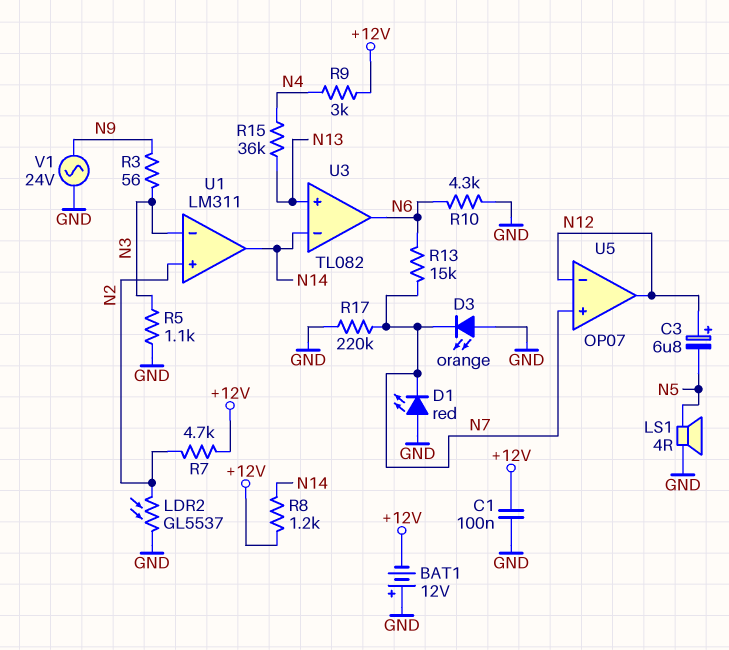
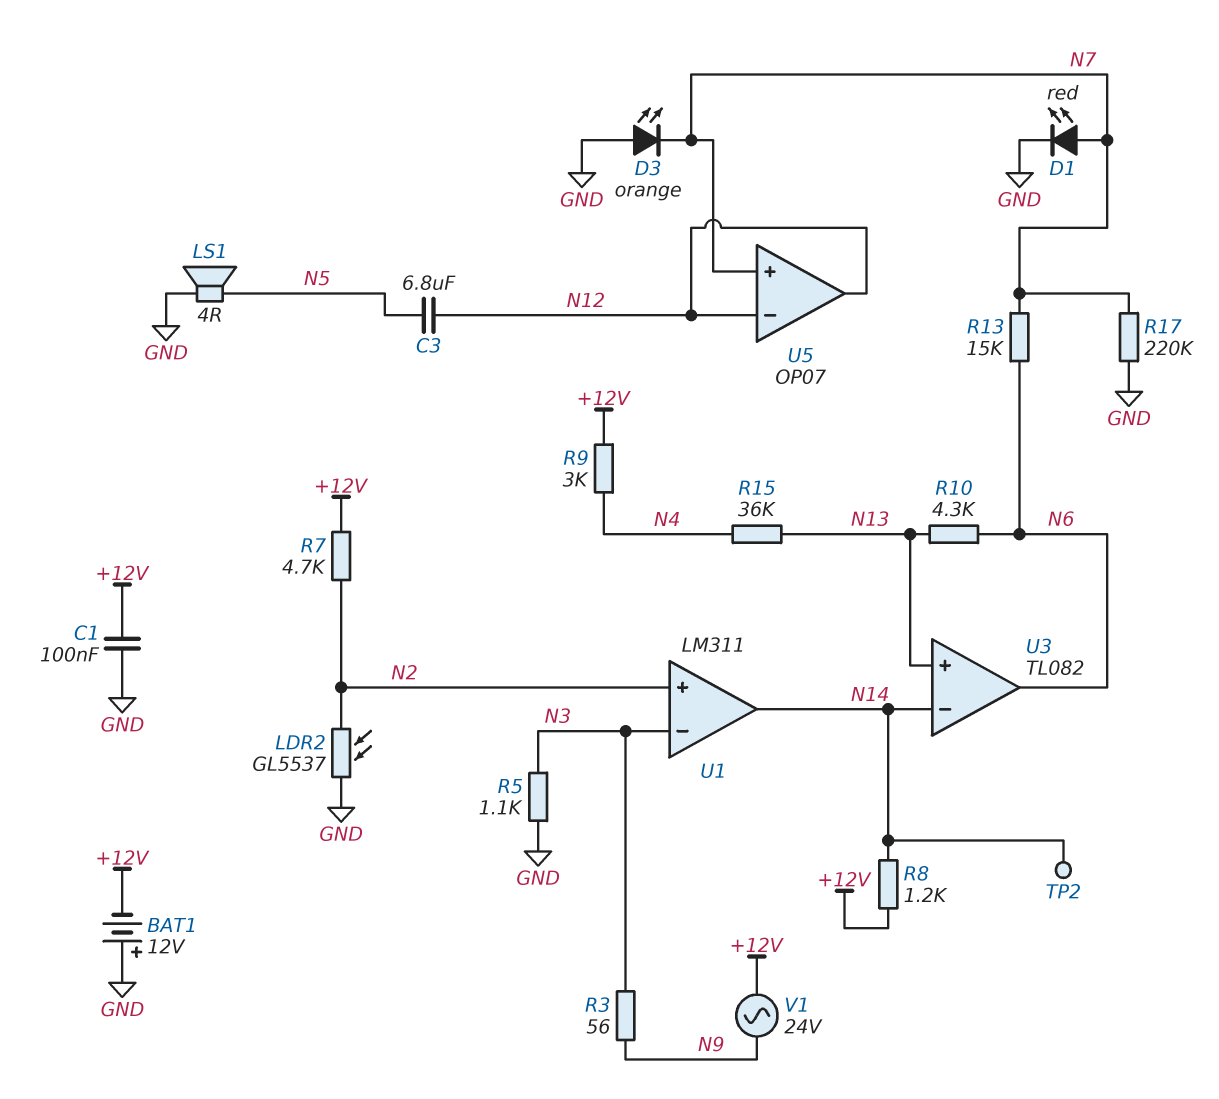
C3: 6.8uF (plus N12, minus N5) -> 6.8uF (N5, N12)
D1: LED red (A GND, K N7) -> LED red (A N7, K GND)
R10: 4.3k (GND, N6) -> 4.3k (N6, N13)
TP2: none -> test point (N14)
V1: AC 24V (GND, N9) -> AC 24V (+12V, N9)

